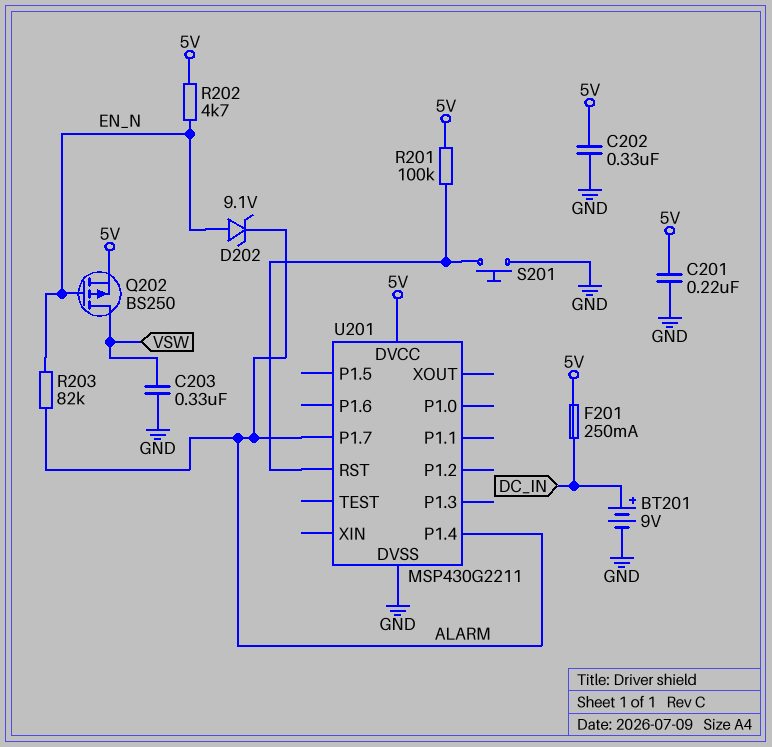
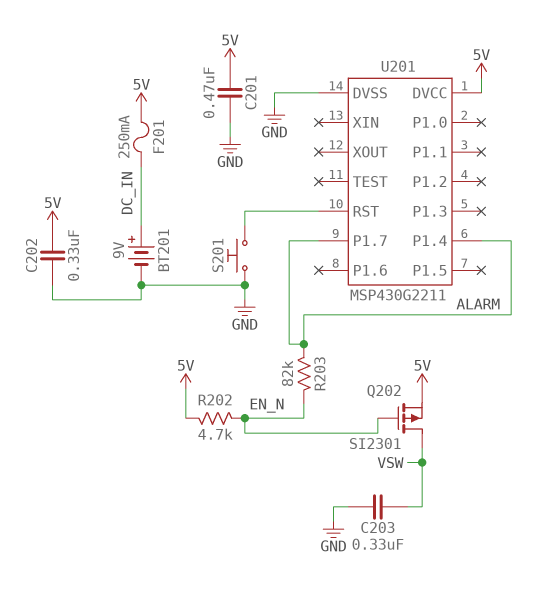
C201: 220nF (5V, GND) -> 470nF (5V, GND)
D202: zener 9.1V (A EN_N, K ALARM) -> none
Q202: PMOS BS250 (G EN_N, D VSW, S 5V) -> PMOS SI2301 (G EN_N, D VSW, S 5V)
R201: 100k (5V, U201/RST) -> none

